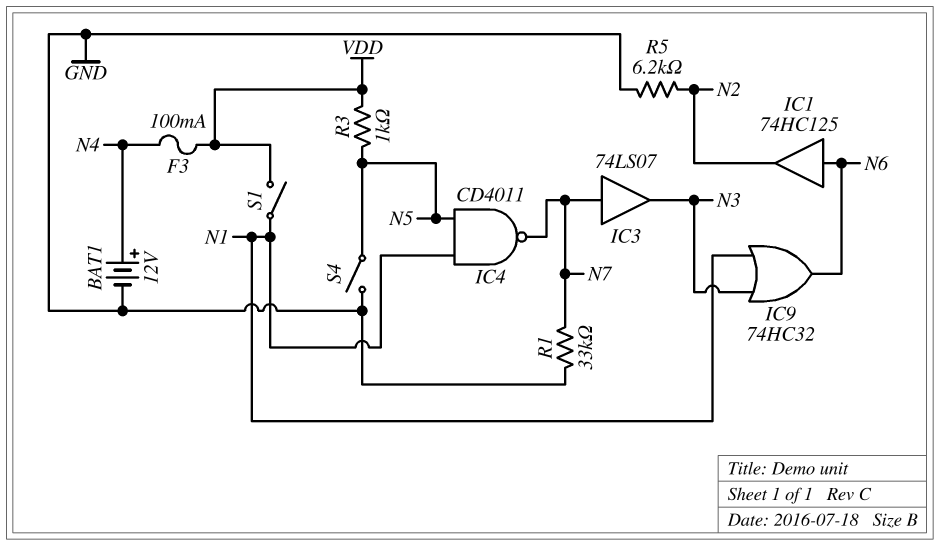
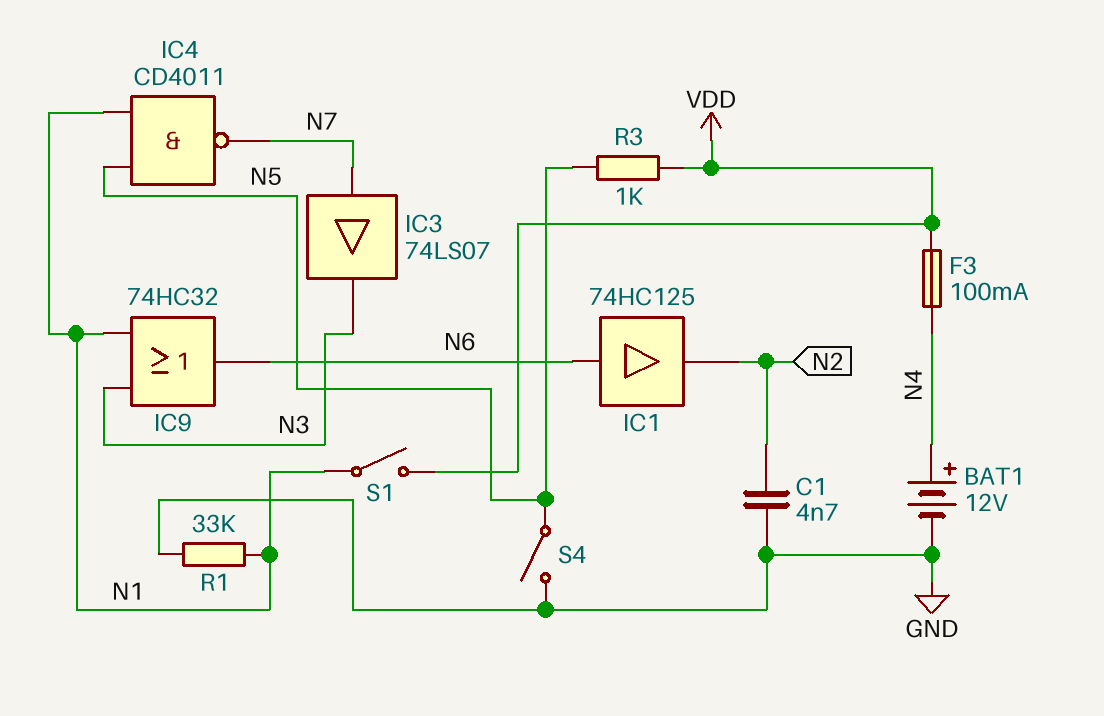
C1: none -> 4.7nF (GND, N2)
R1: 33k (GND, N7) -> 33k (GND, N1)
R5: 6.2k (GND, N2) -> none

